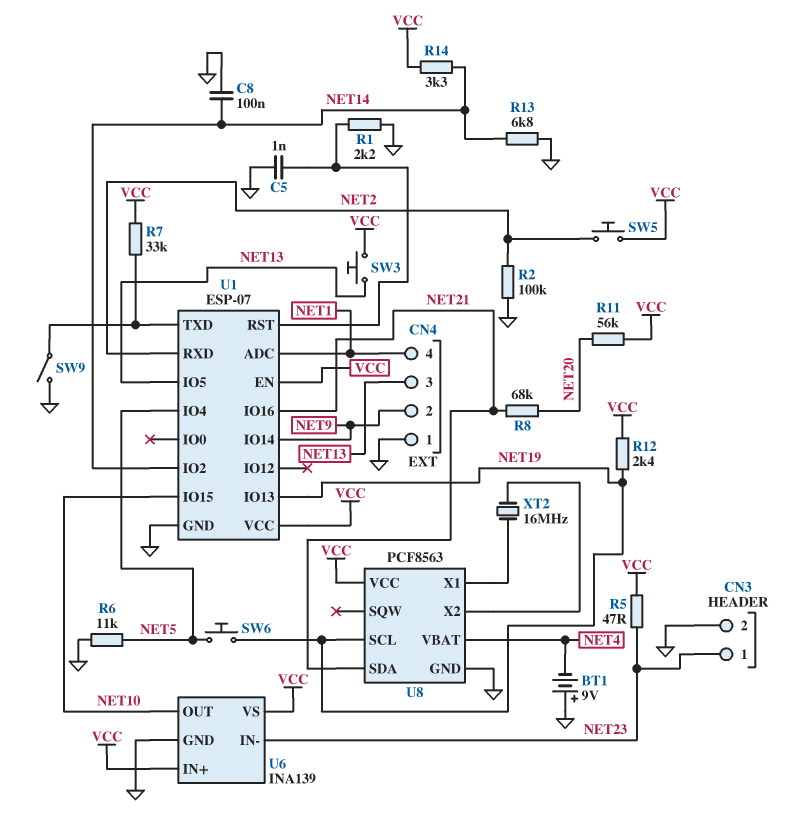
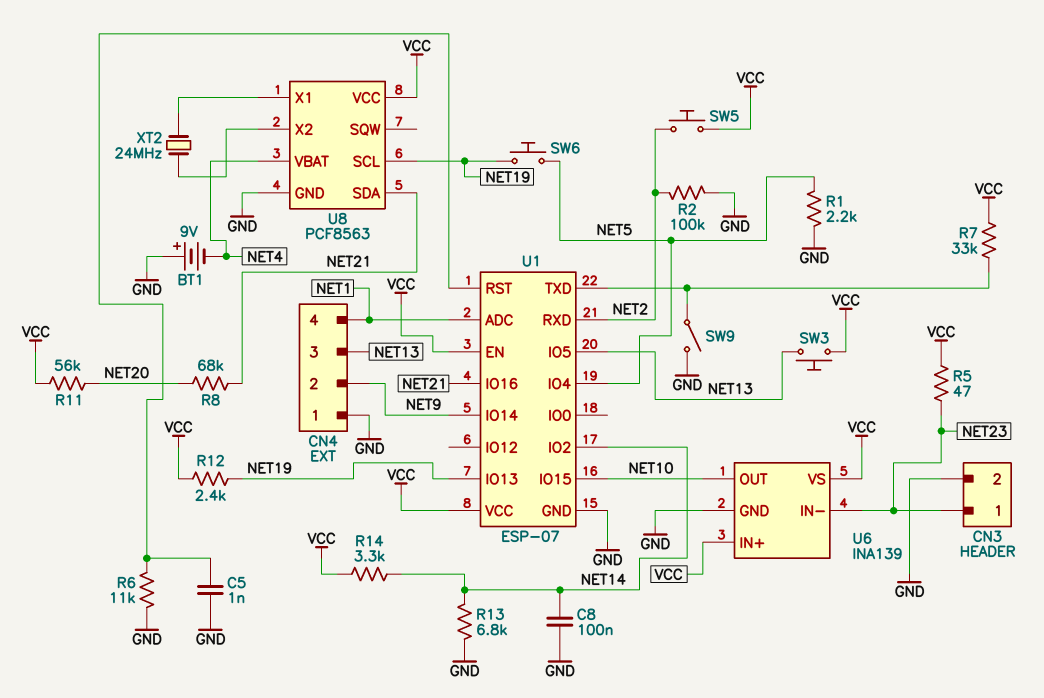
R1: 2.2k (GND, U1/RST) -> 2.2k (GND, NET5)
R6: 11k (GND, NET5) -> 11k (GND, U1/RST)
XT2: 16MHz (U8/X1, U8/X2) -> 24MHz (U8/X1, U8/X2)

